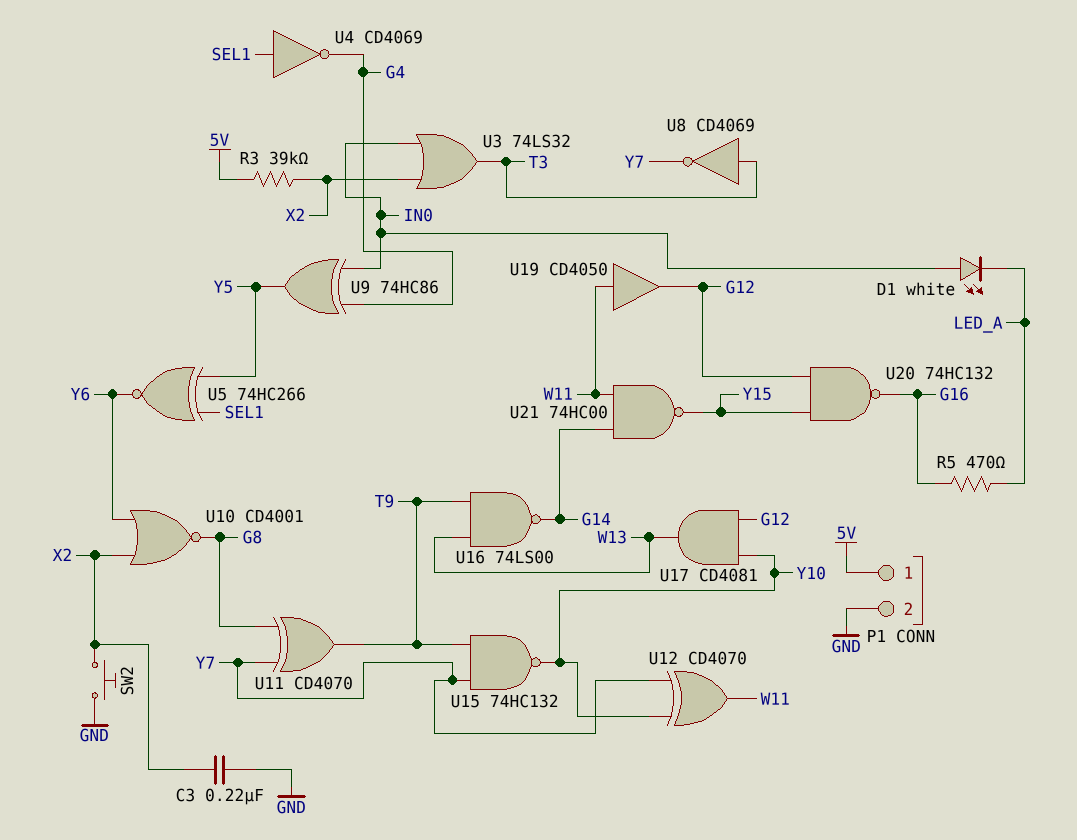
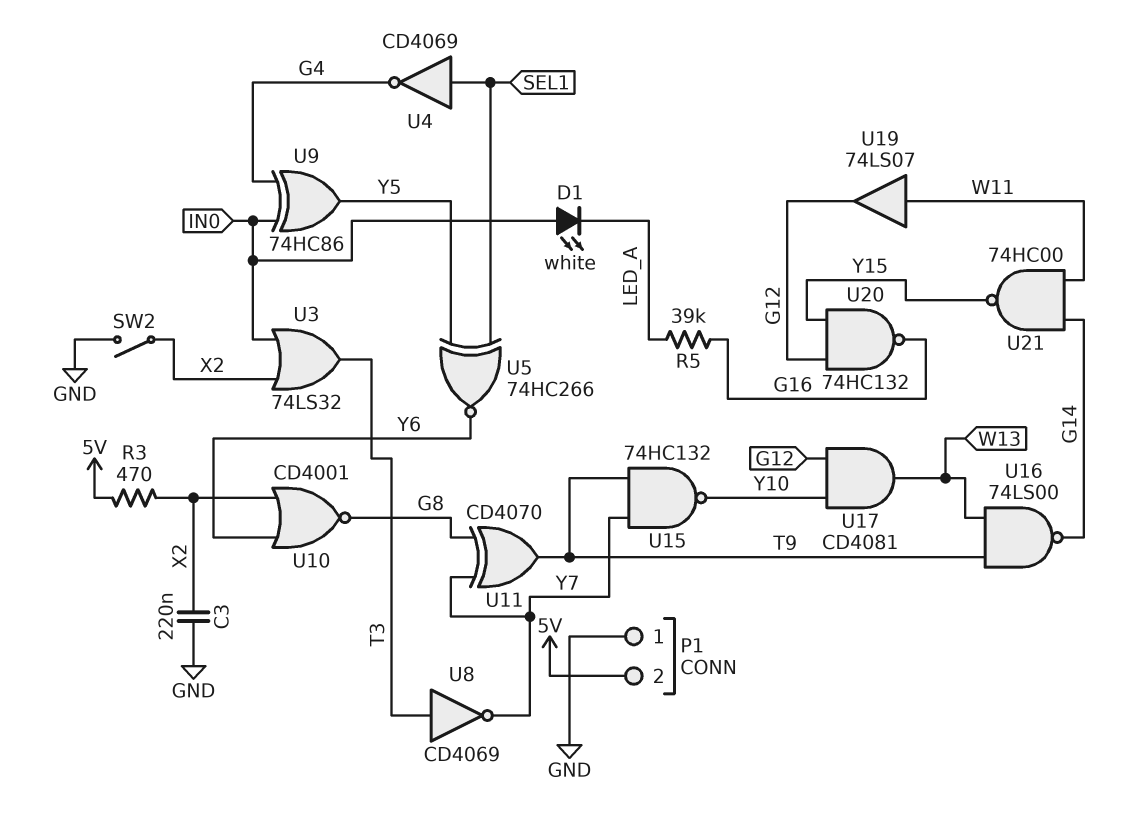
P1 pin 1: 5V -> GND
P1 pin 2: GND -> 5V
R3: 39k (5V, X2) -> 470 (5V, X2)
R5: 470 (G16, LED_A) -> 39k (G16, LED_A)
SW2: button (GND, X2) -> switch (GND, X2)
U12: XOR CD4070 (in Y7, in Y10, out W11) -> none
U19: buffer CD4050 (in W11, out G12) -> buffer 74LS07 (in W11, out G12)

